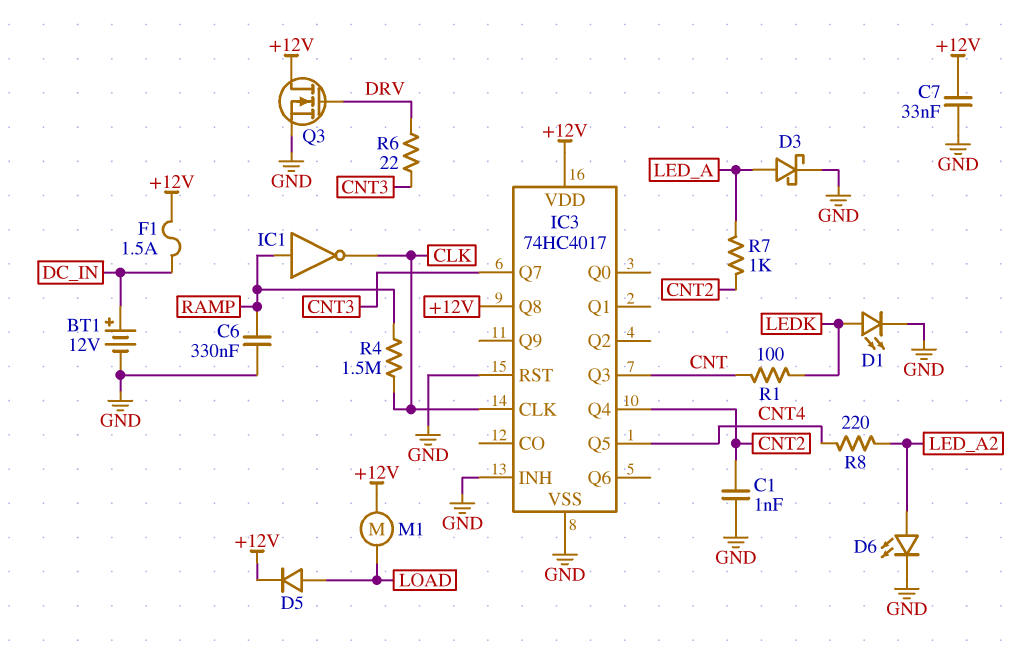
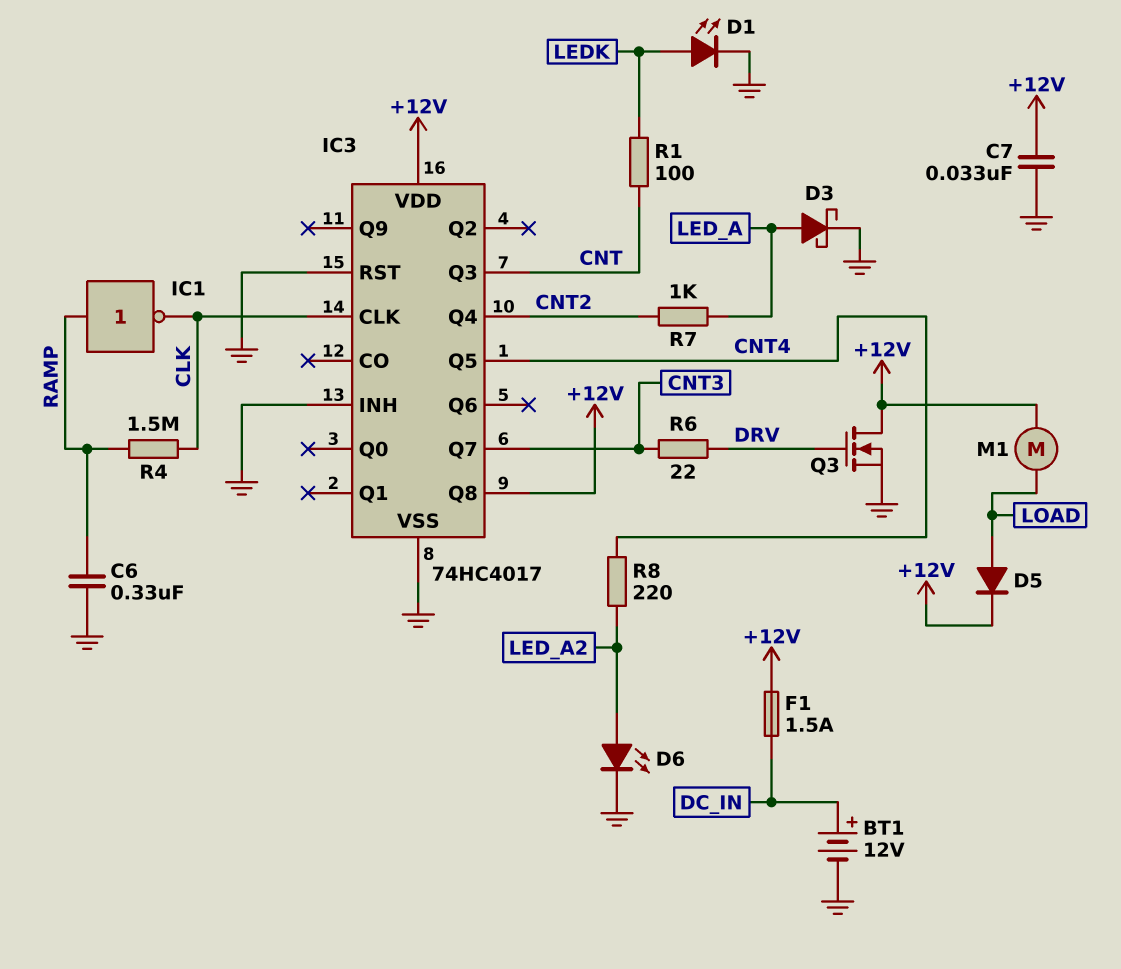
C1: 1nF (CNT2, GND) -> none

